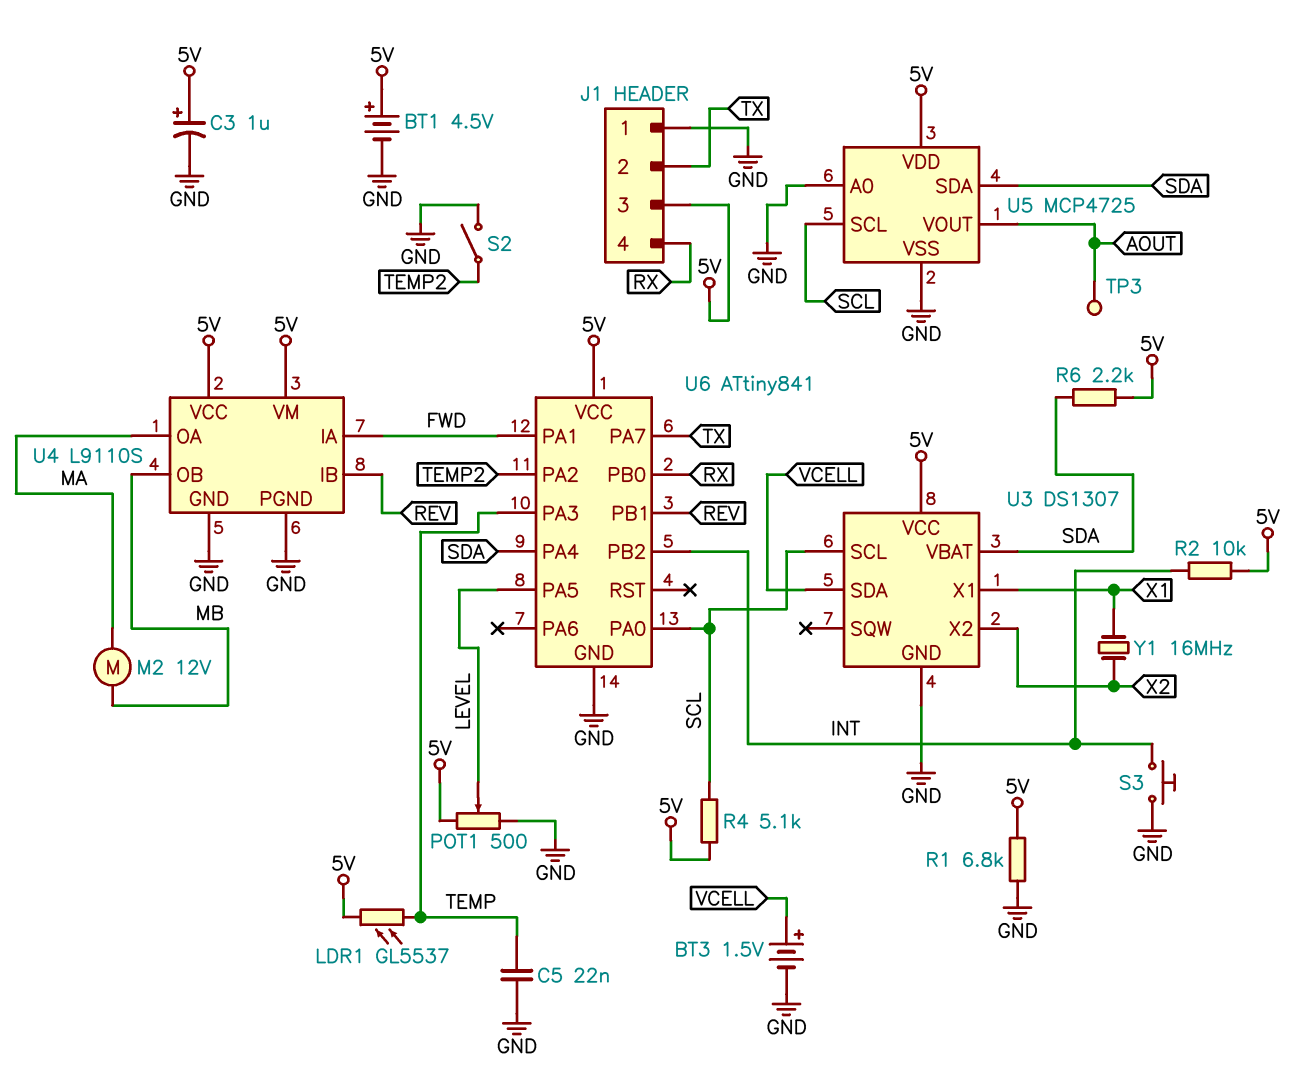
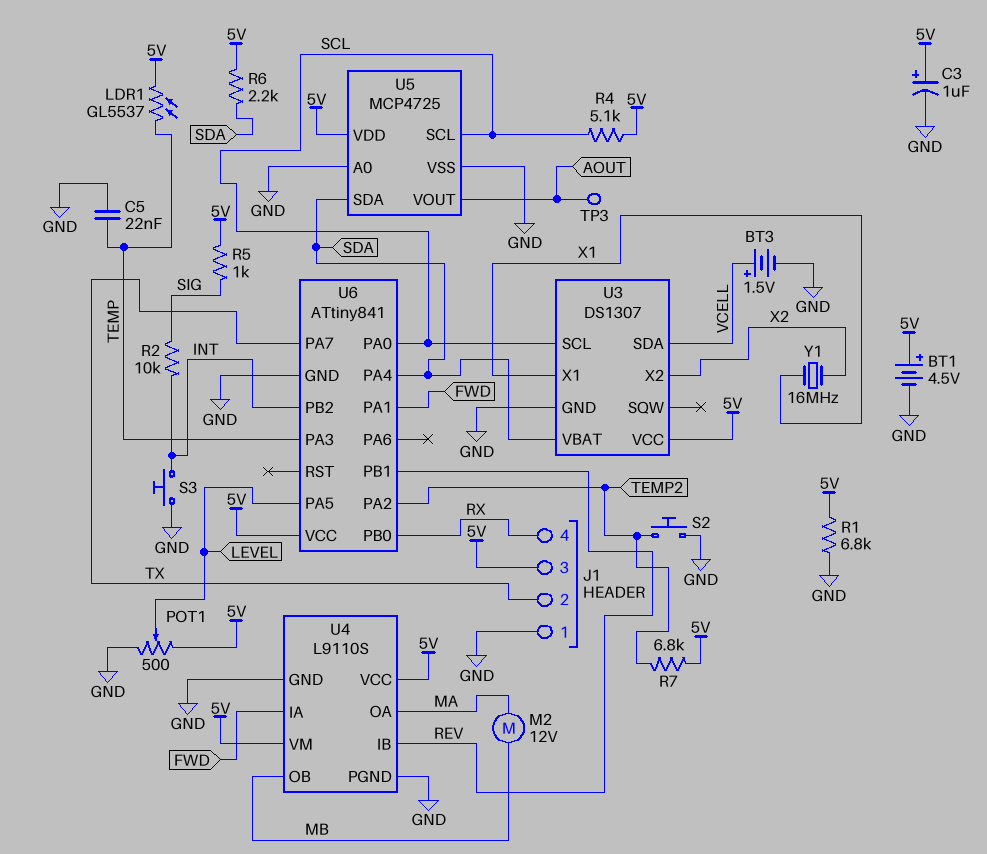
R2: 10k (5V, INT) -> 10k (INT, SIG)
R5: none -> 1k (5V, SIG)
R7: none -> 6.8k (5V, TEMP2)
S2: switch (GND, TEMP2) -> button (GND, TEMP2)

